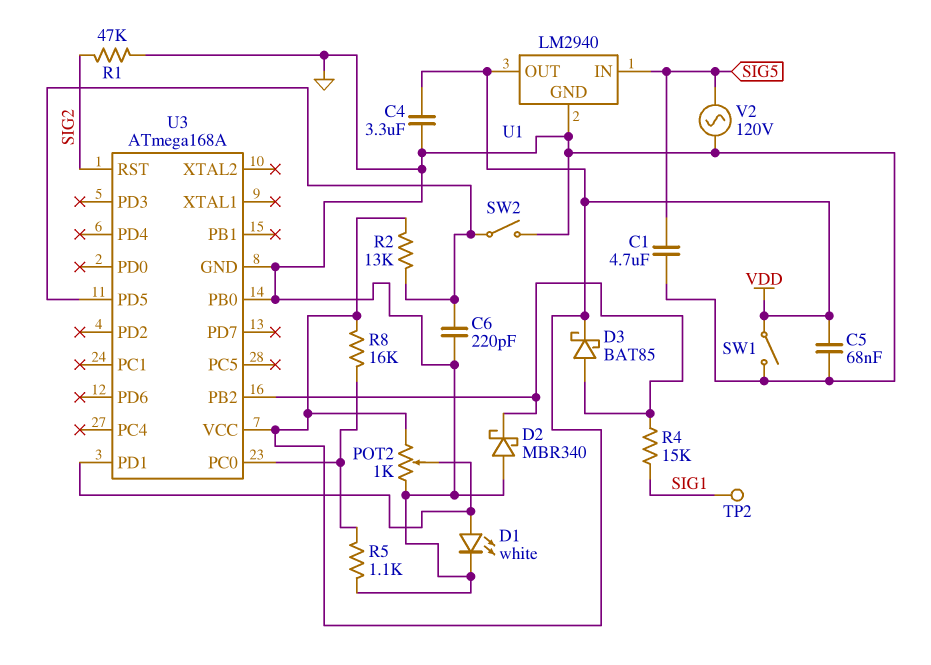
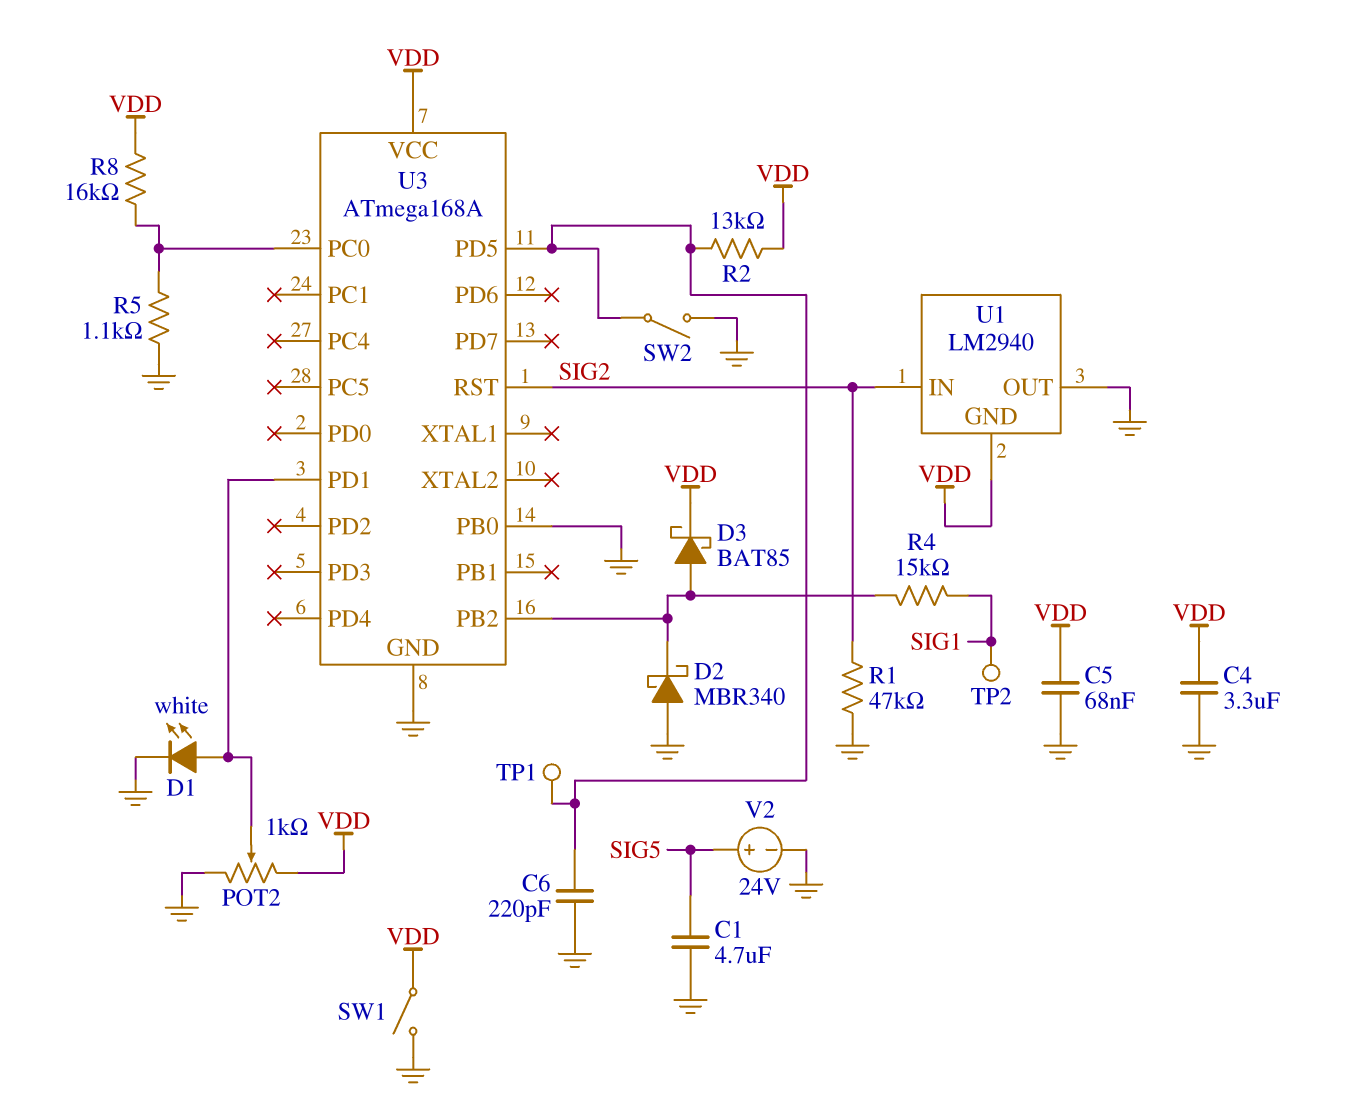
TP1: none -> test point (U3/PD5)
U1 pin GND: GND -> VDD
U1 pin IN: SIG5 -> SIG2
U1 pin OUT: VDD -> GND
V2: AC 120V (GND, SIG5) -> 24V (plus SIG5, minus GND)

